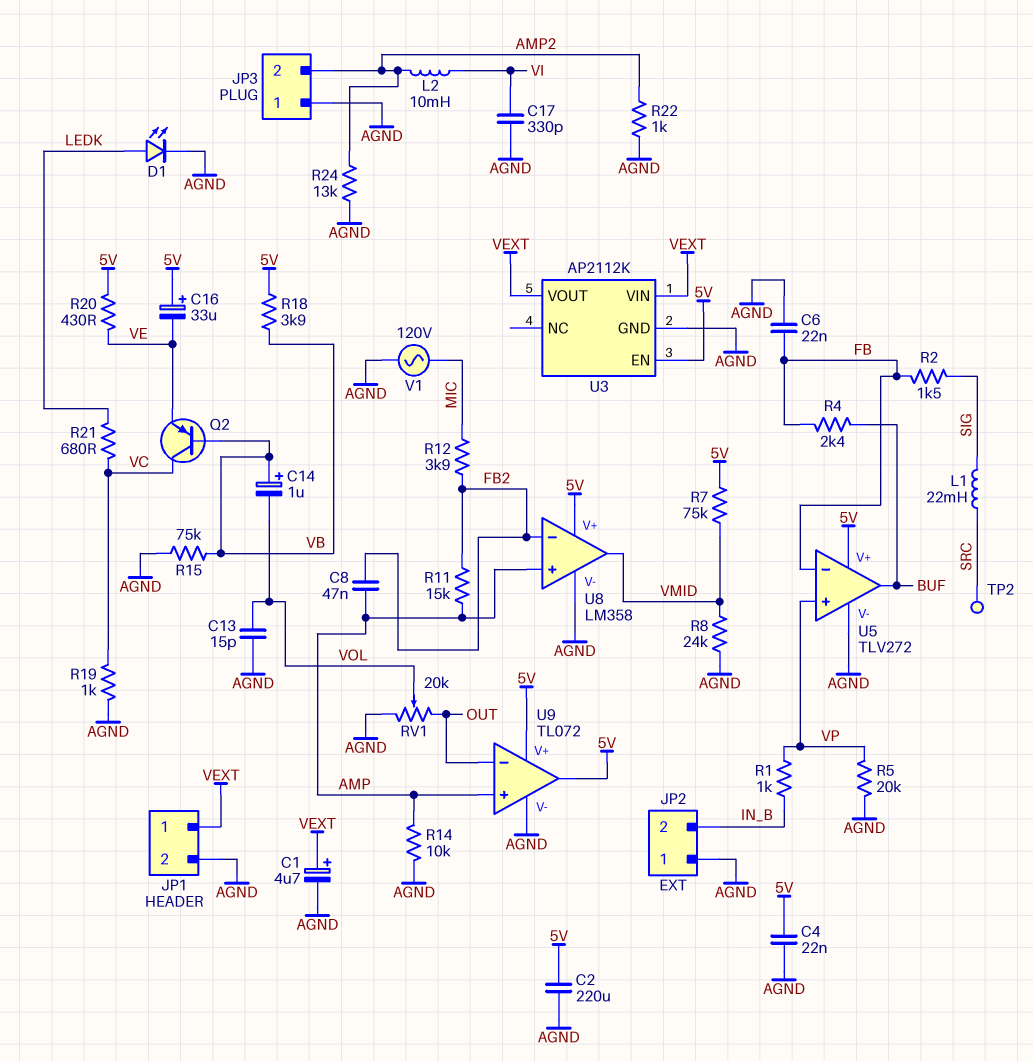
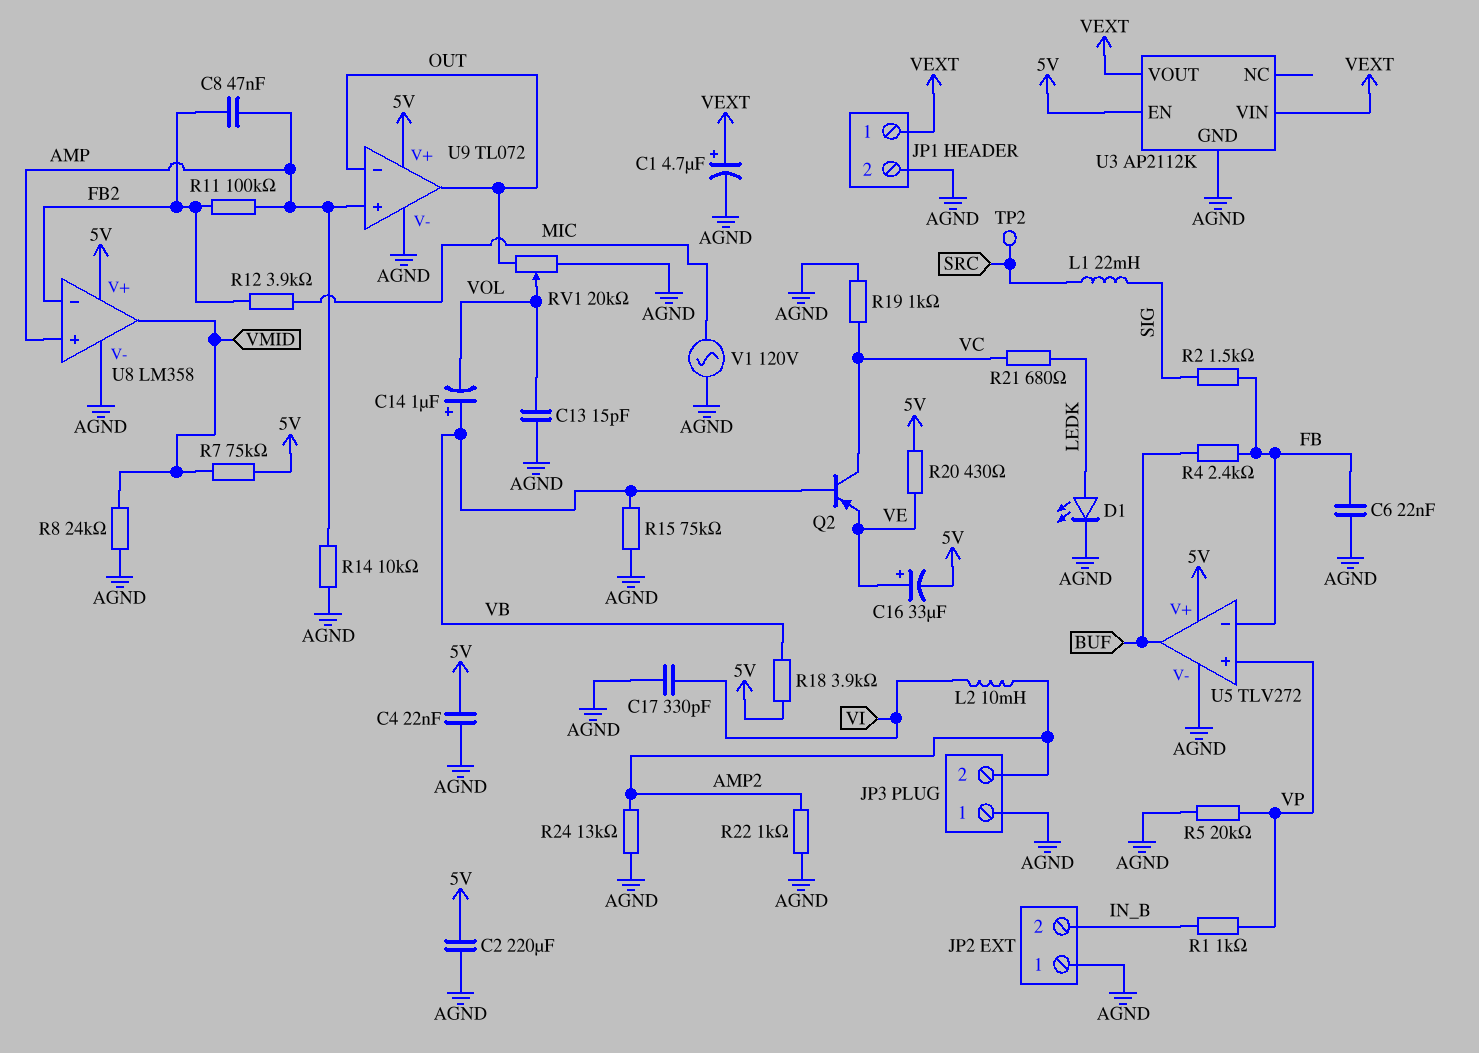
C16: 33uF (plus 5V, minus VE) -> 33uF (plus VE, minus 5V)
R11: 15k (AMP, FB2) -> 100k (AMP, FB2)
U9 pin out: 5V -> OUT

